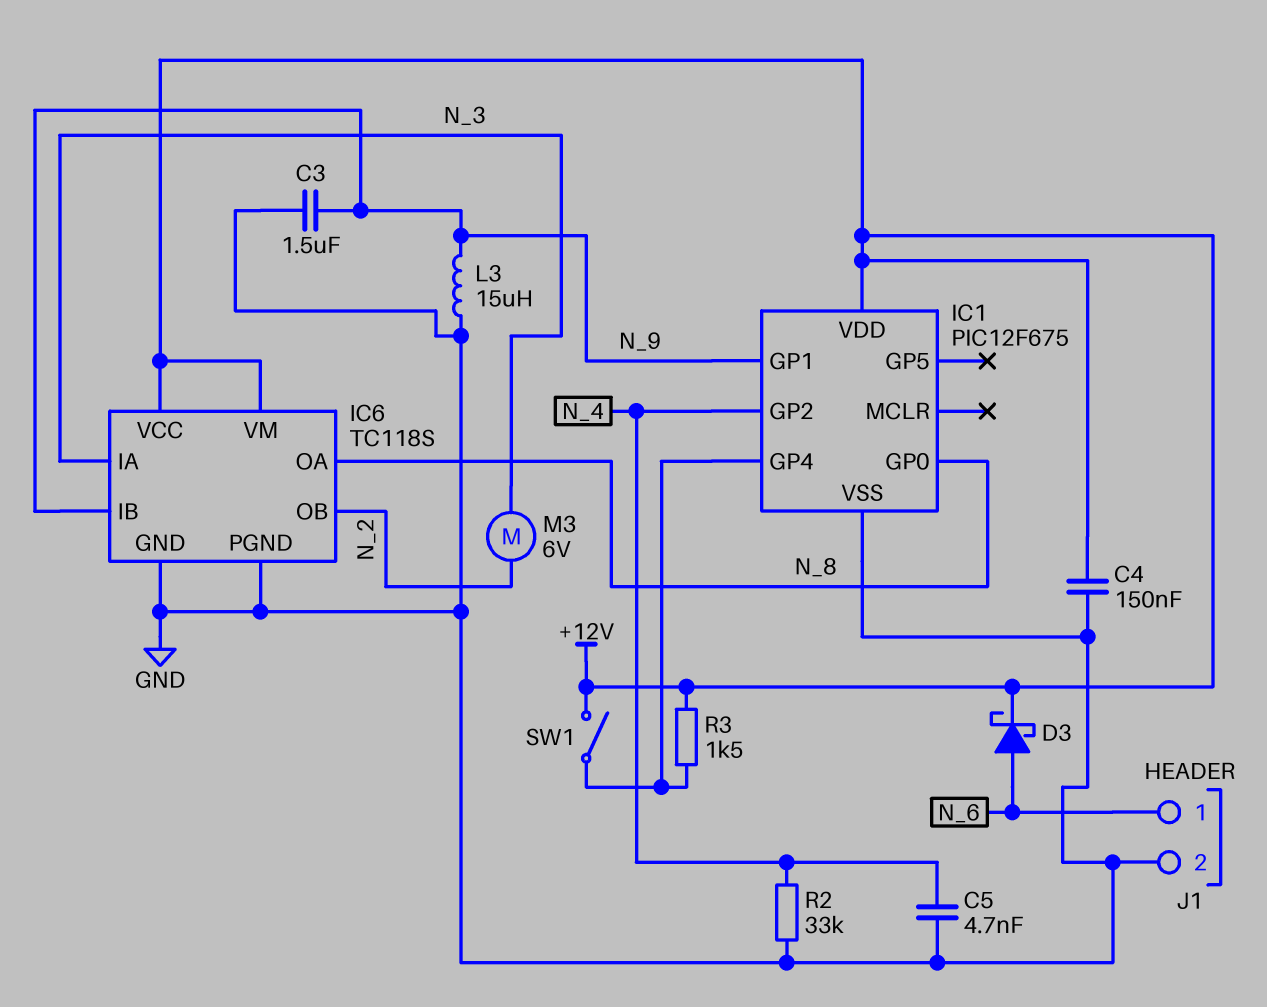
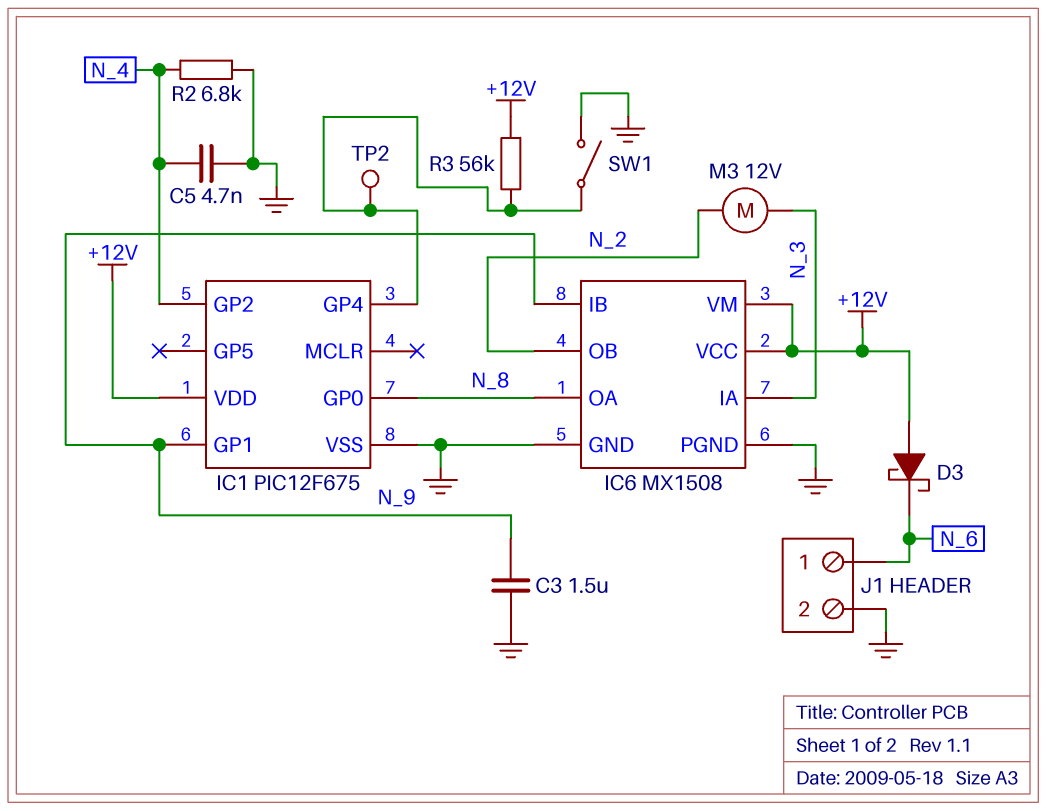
C4: 150nF (+12V, GND) -> none
D3: schottky (A N_6, K +12V) -> schottky (A +12V, K N_6)
IC6: TC118S -> MX1508
L3: 15uH (GND, N_9) -> none
M3: motor 6V (N_2, N_3) -> motor 12V (N_2, N_3)
R2: 33k (GND, N_4) -> 6.8k (GND, N_4)
R3: 1.5k (+12V, IC1/GP4) -> 56k (+12V, IC1/GP4)
SW1: switch (+12V, IC1/GP4) -> switch (GND, IC1/GP4)
TP2: none -> test point (IC1/GP4)

